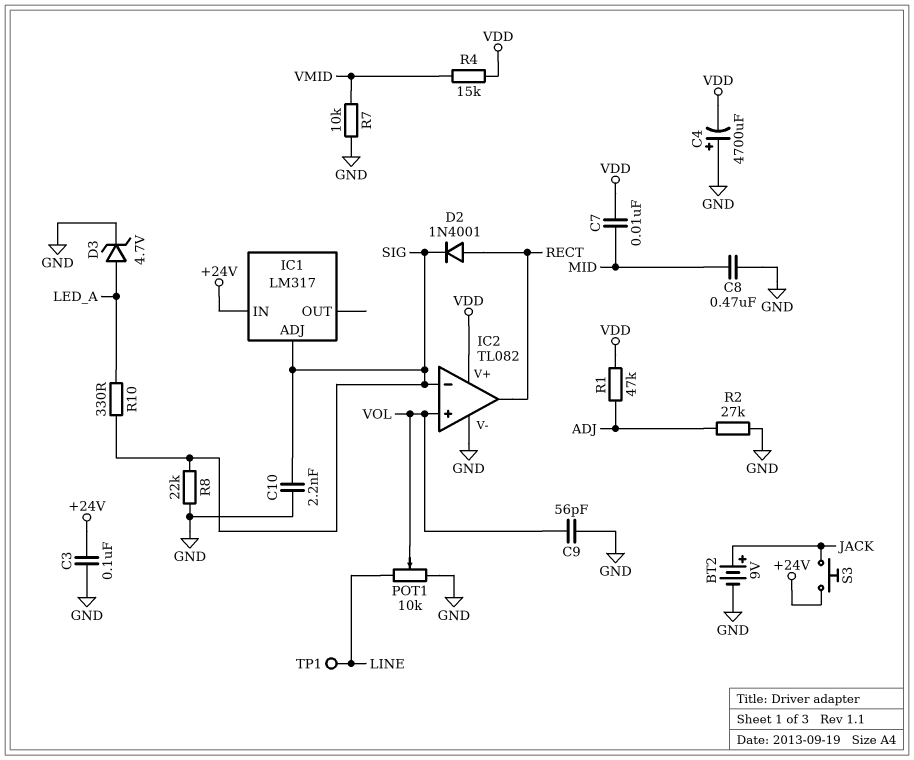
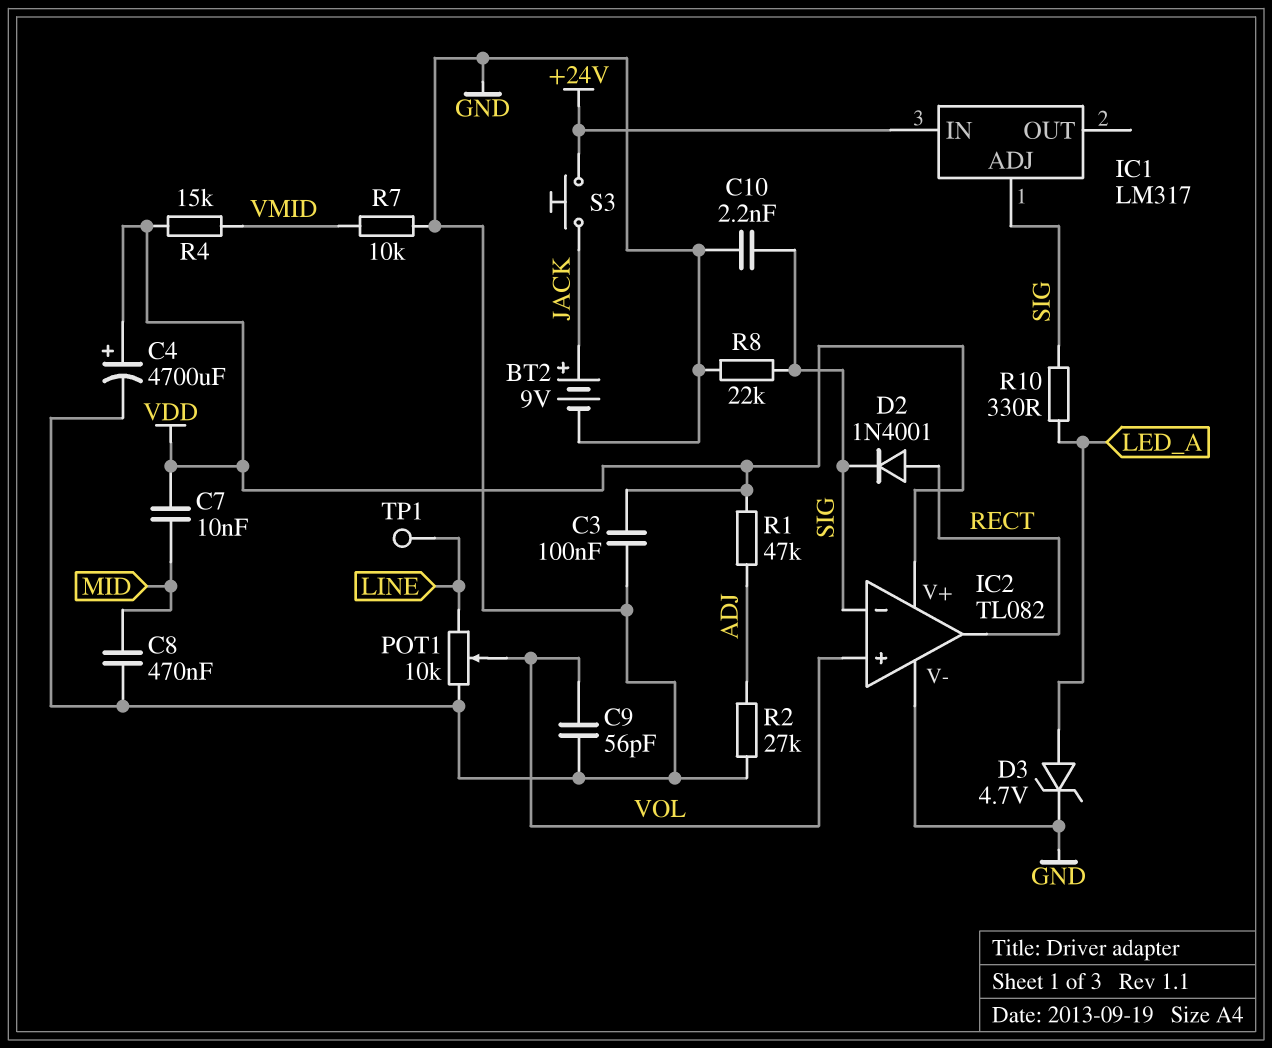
C3: 100nF (+24V, GND) -> 100nF (GND, VDD)
C4: 4700uF (plus GND, minus VDD) -> 4700uF (plus VDD, minus GND)

